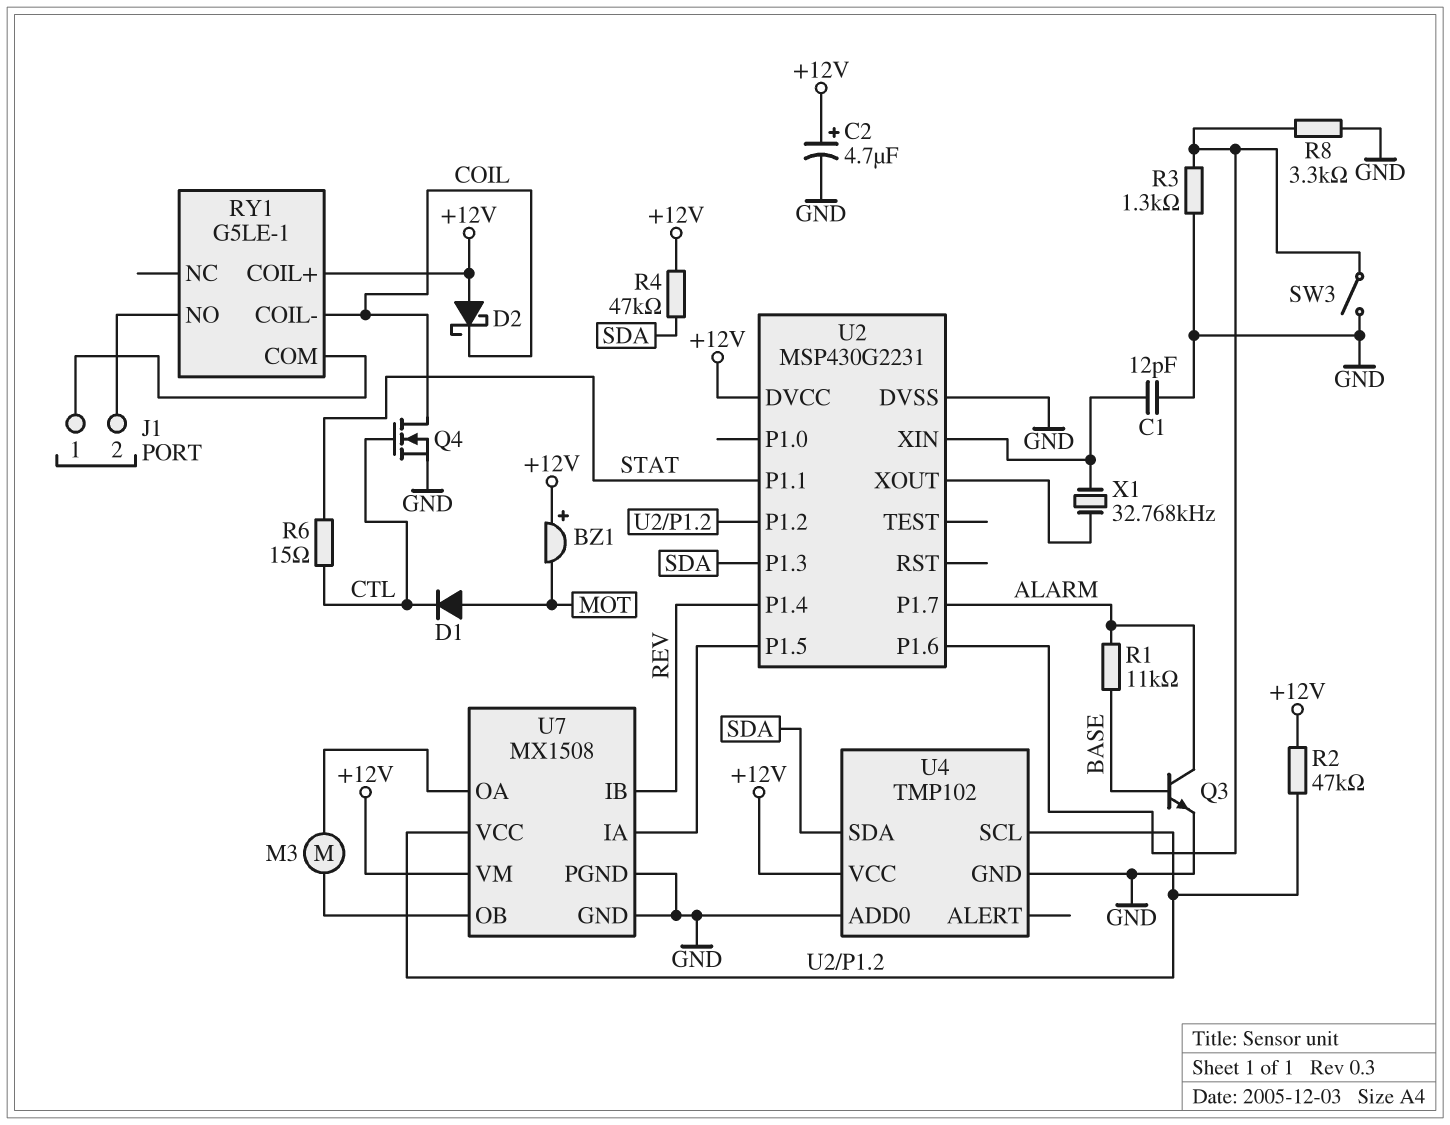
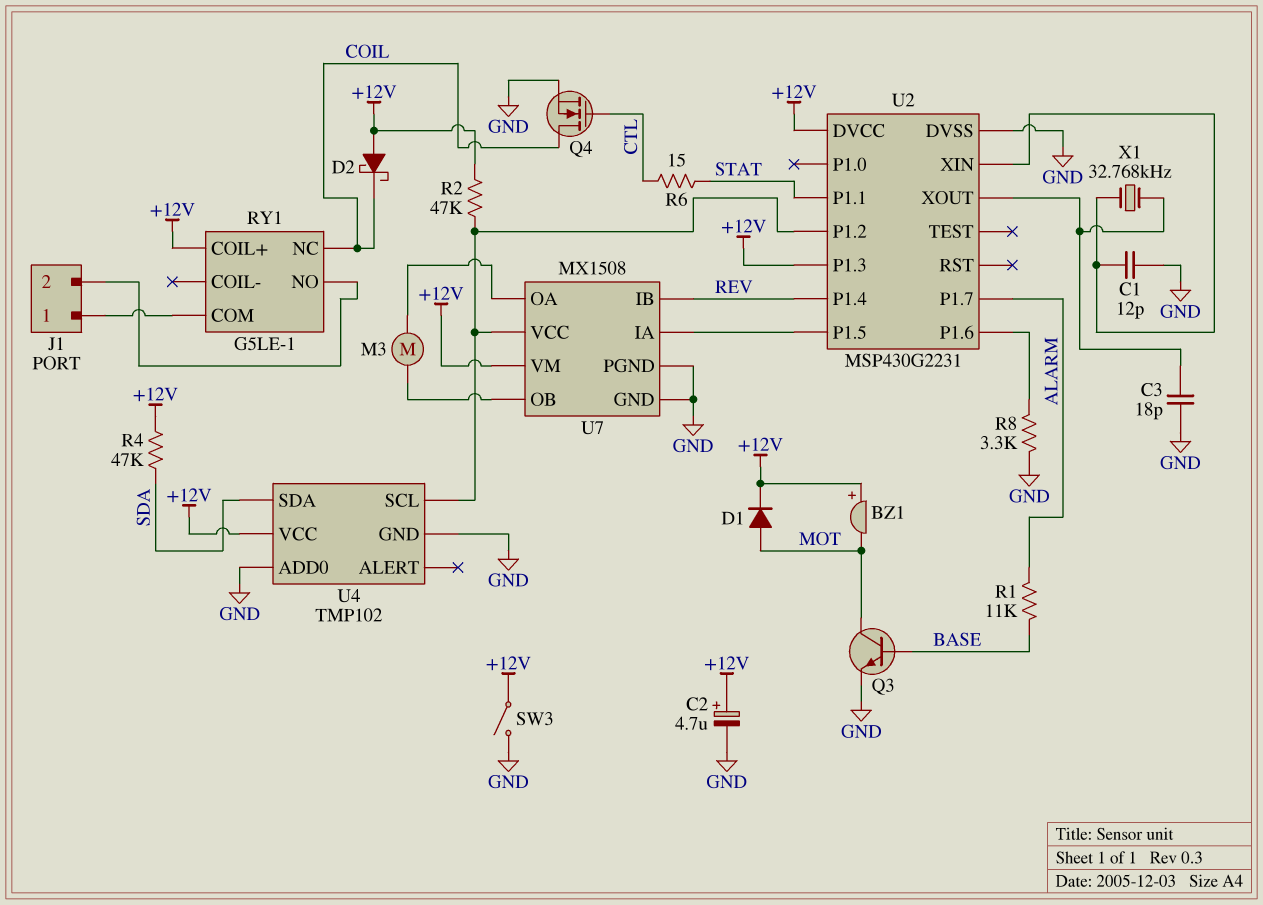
C3: none -> 18pF (GND, U2/XOUT)
D1: diode (A MOT, K CTL) -> diode (A MOT, K +12V)
Q3: NPN (B BASE, C ALARM, E GND) -> NPN (B BASE, C MOT, E GND)
R3: 1.3k (GND, U2/P1.6) -> none
RY1 pin COIL-: COIL -> none
RY1 pin NC: none -> COIL
SW3: switch (GND, U2/P1.6) -> switch (+12V, GND)
U2 pin P1.3: SDA -> +12V

